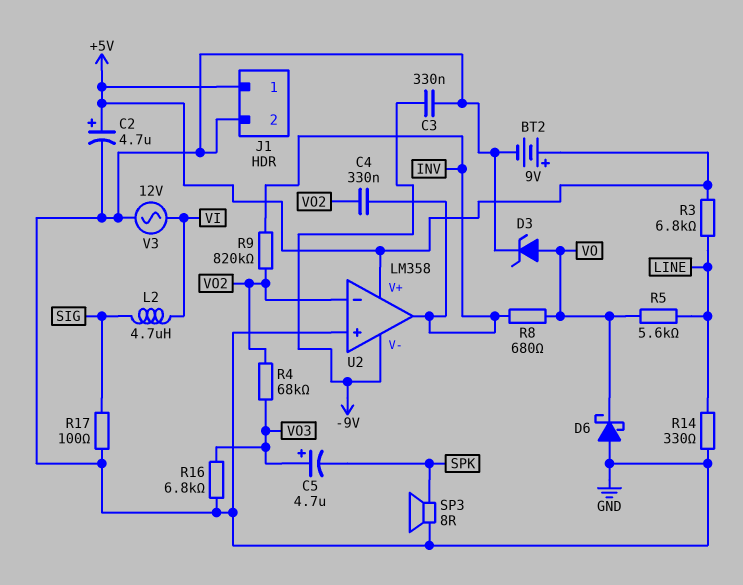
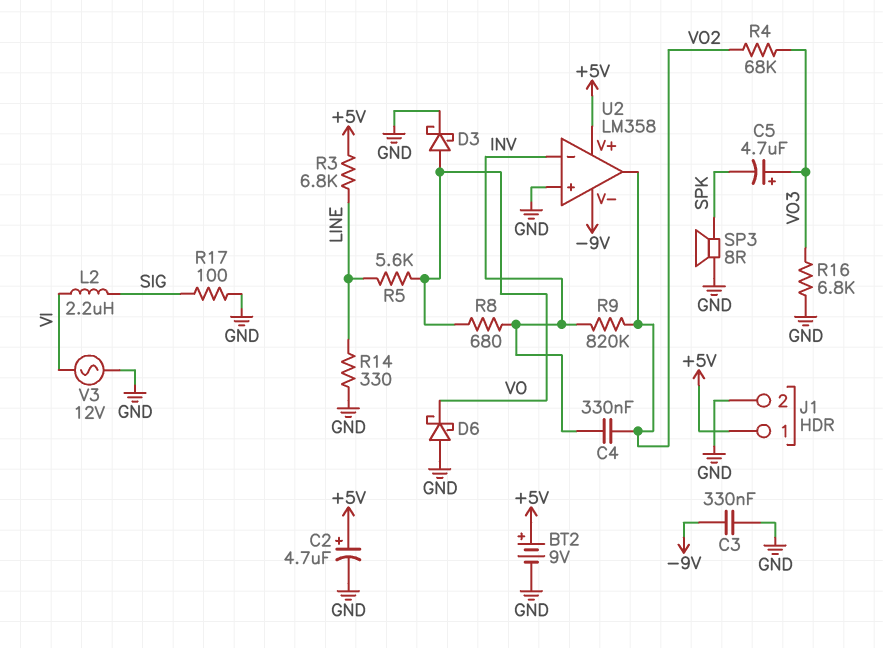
D3: zener (A VO, K GND) -> schottky (A VO, K GND)
L2: 4.7uH (SIG, VI) -> 2.2uH (SIG, VI)
U2 pin in-: VO2 -> INV
U2 pin out: INV -> VO2

